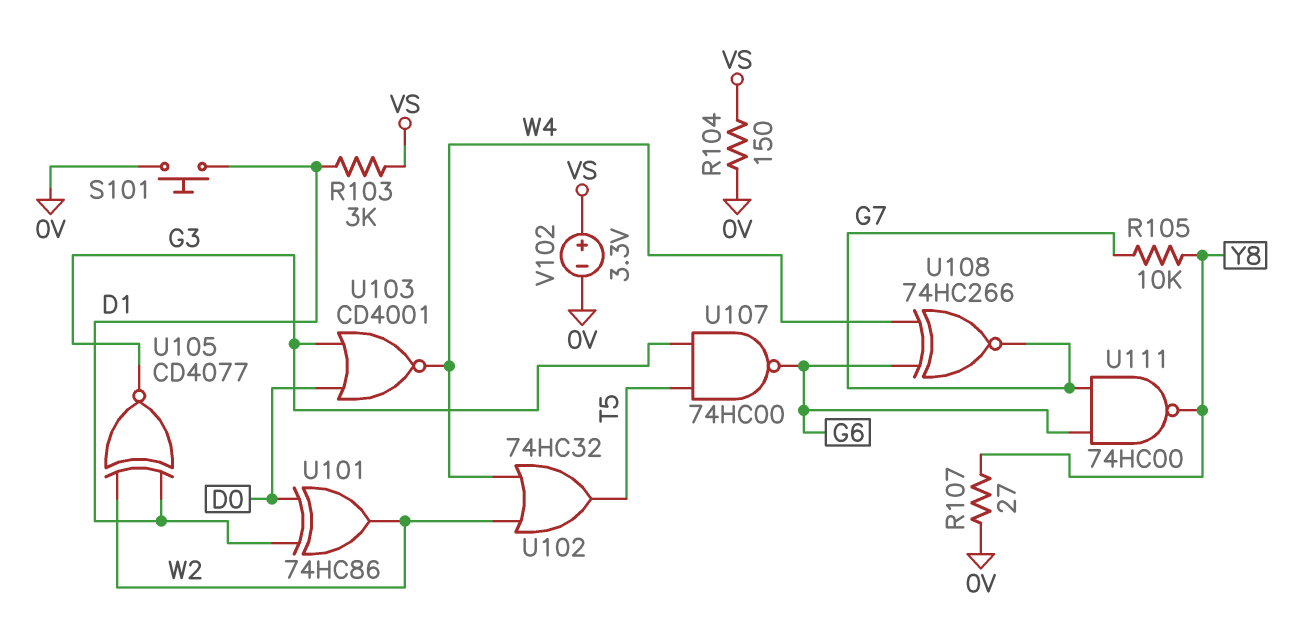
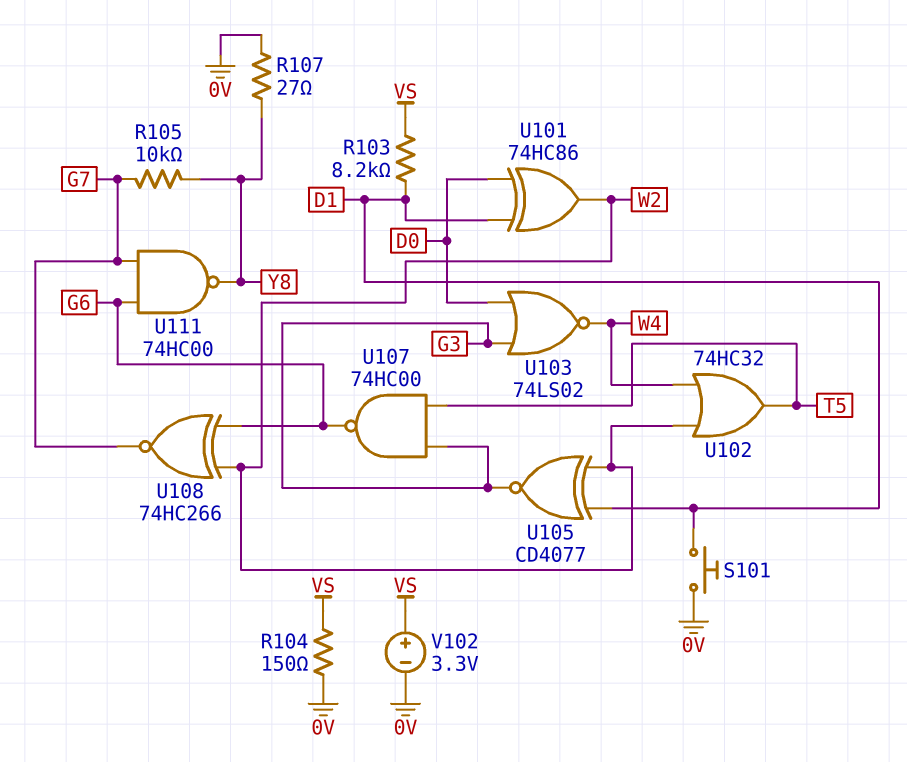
R103: 3k (D1, VS) -> 8.2k (D1, VS)
U103: NOR CD4001 (in D0, in G3, out W4) -> NOR 74LS02 (in D0, in G3, out W4)
U108: XNOR 74HC266 (in G6, in W4, out G7) -> XNOR 74HC266 (in G6, in W2, out G7)

